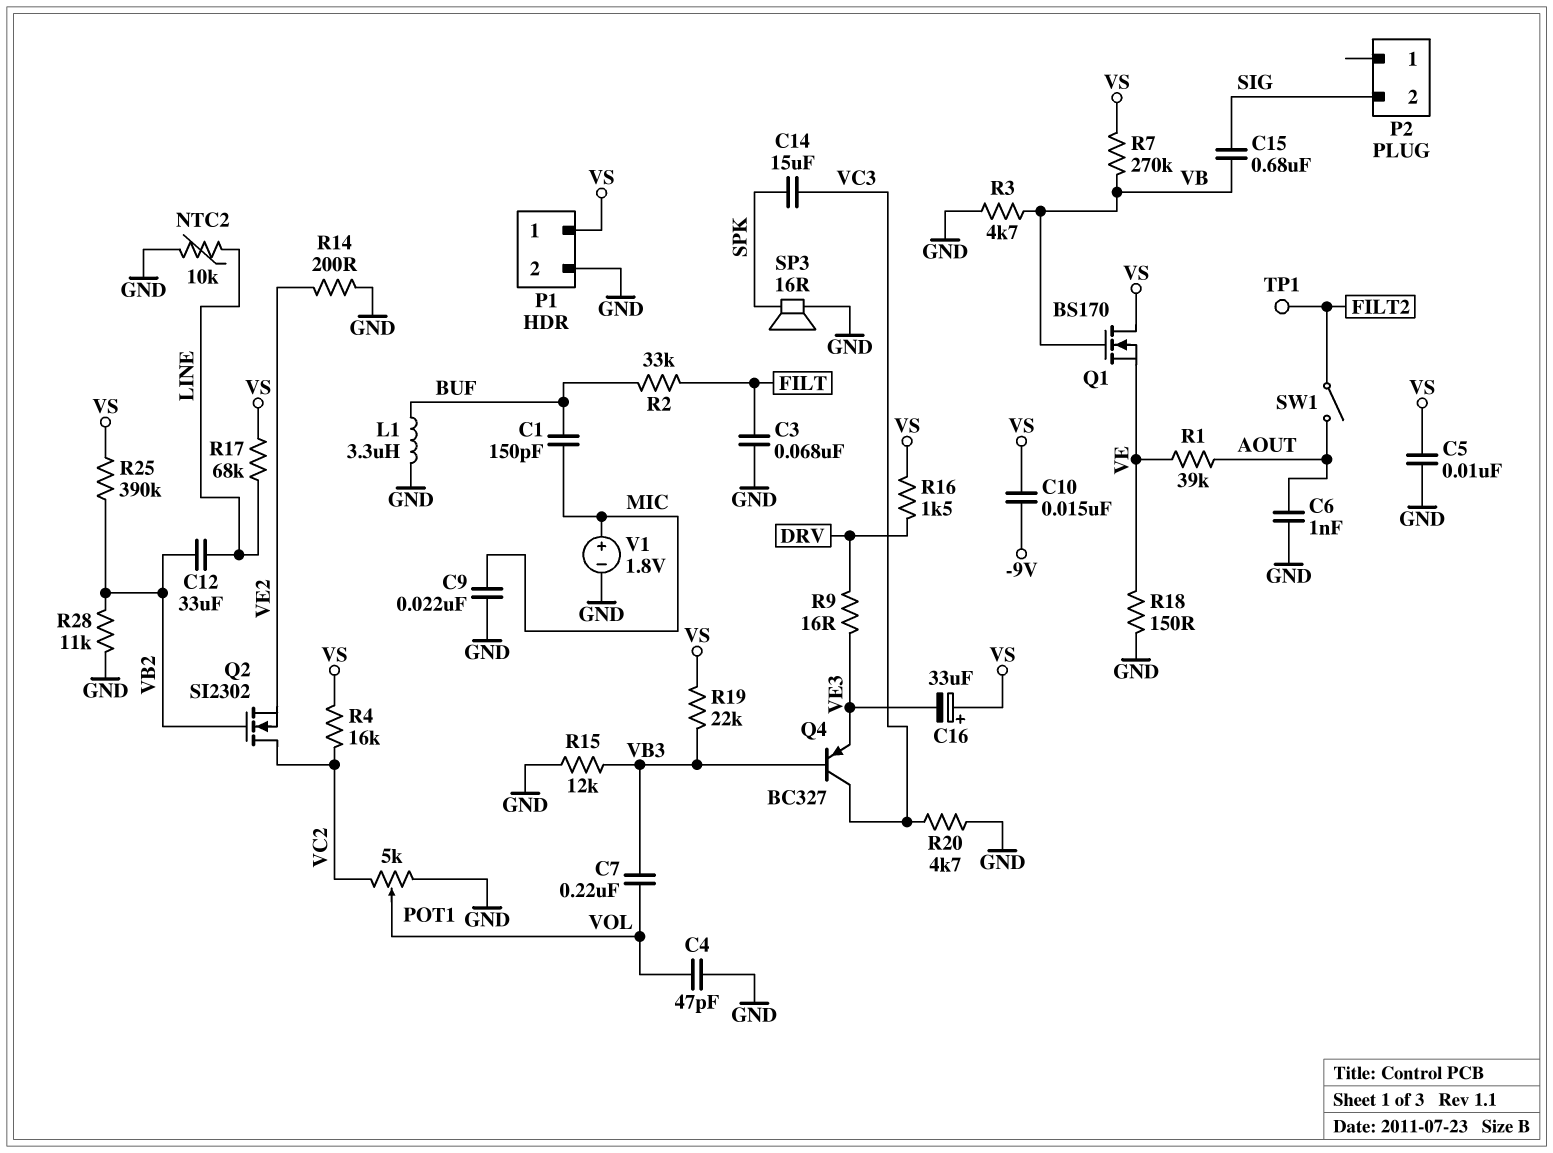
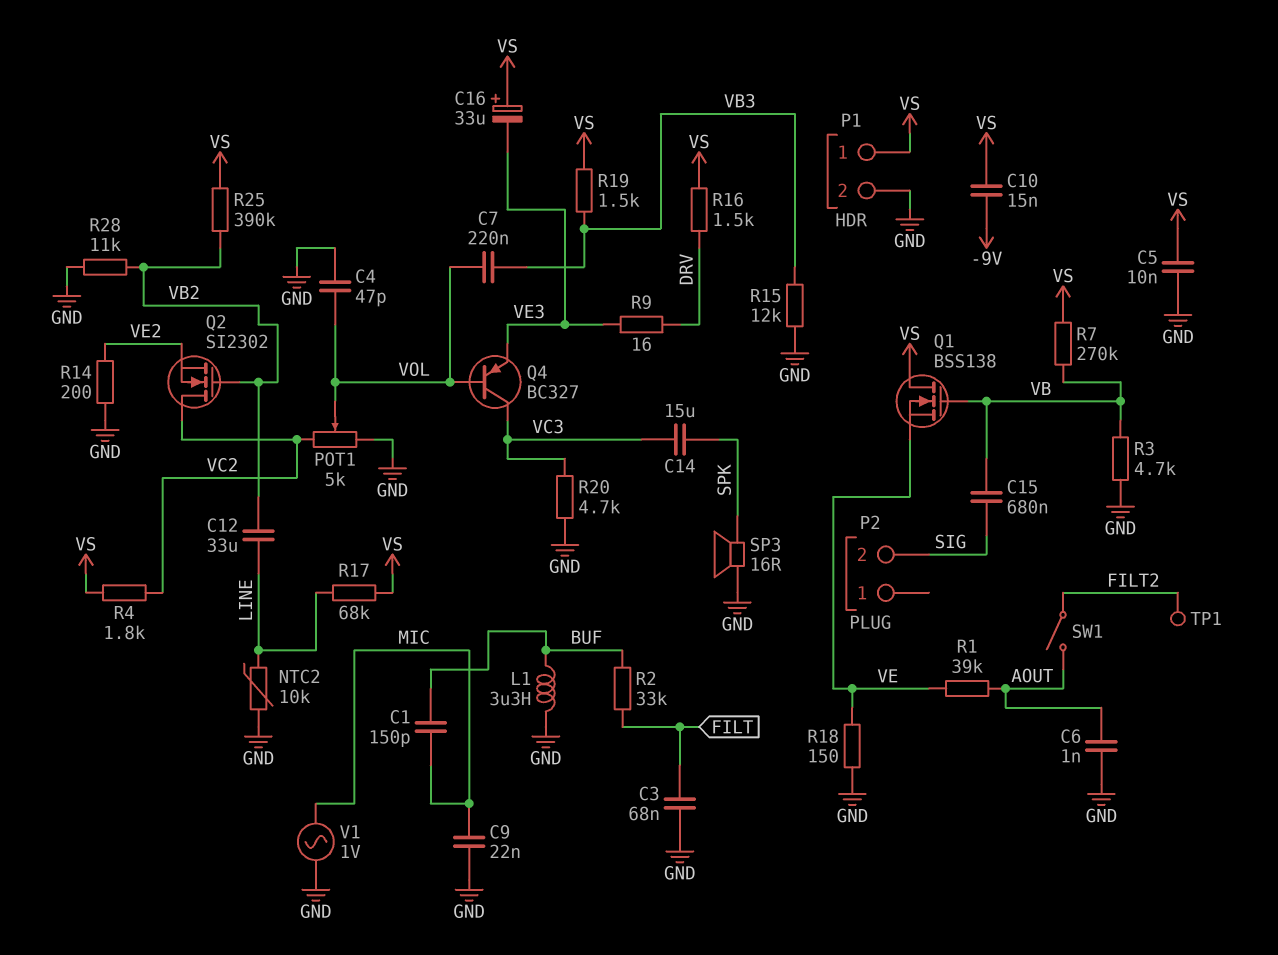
Q1: NMOS BS170 (G VB, D VS, S VE) -> NMOS BSS138 (G VB, D VS, S VE)
Q4: PNP BC327 (B VB3, C VC3, E VE3) -> PNP BC327 (B VOL, C VC3, E VE3)
R4: 16k (VC2, VS) -> 1.8k (VC2, VS)
R19: 22k (VB3, VS) -> 1.5k (VB3, VS)
V1: 1.8V (plus MIC, minus GND) -> AC 1V (GND, MIC)

